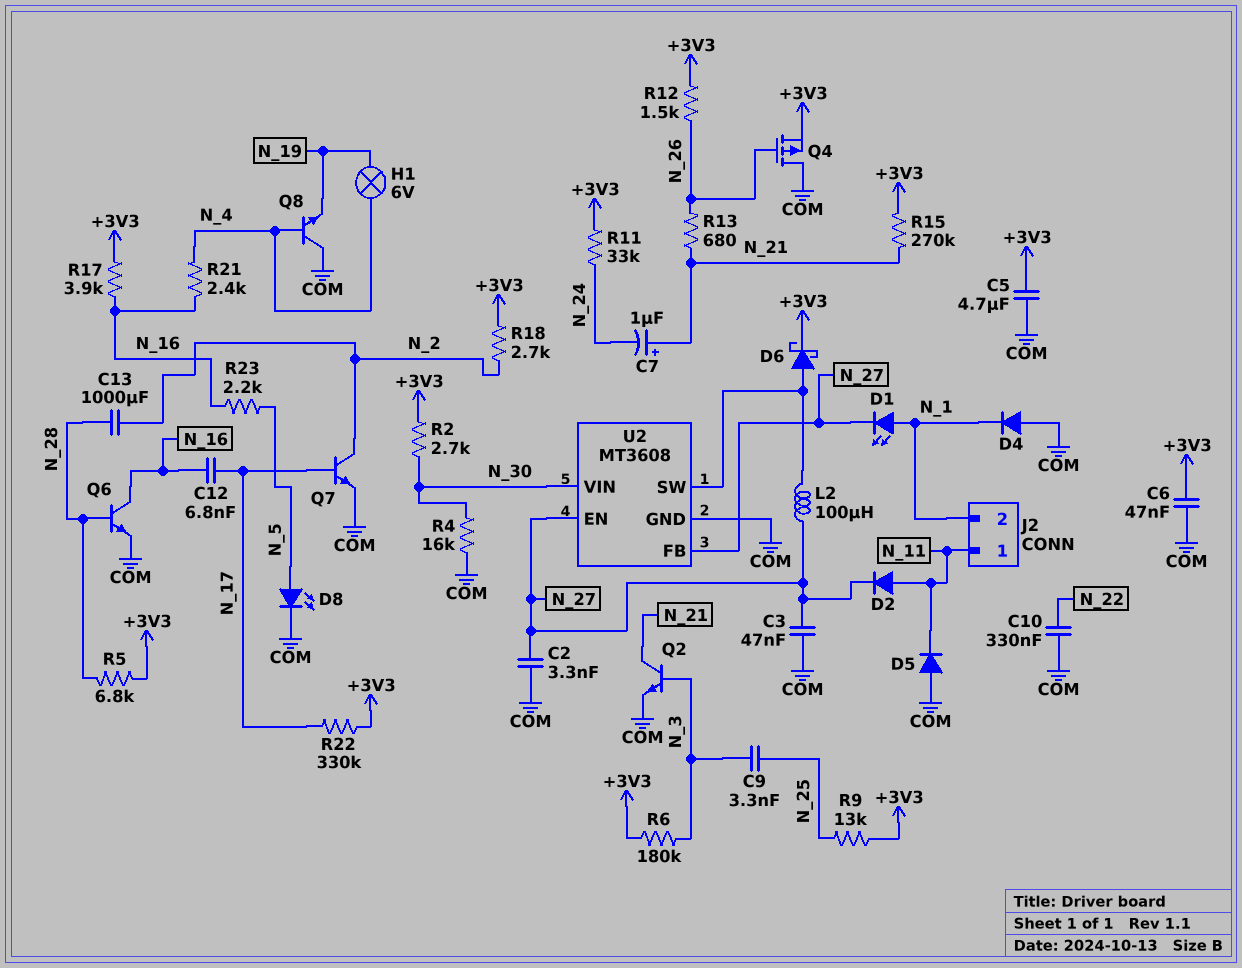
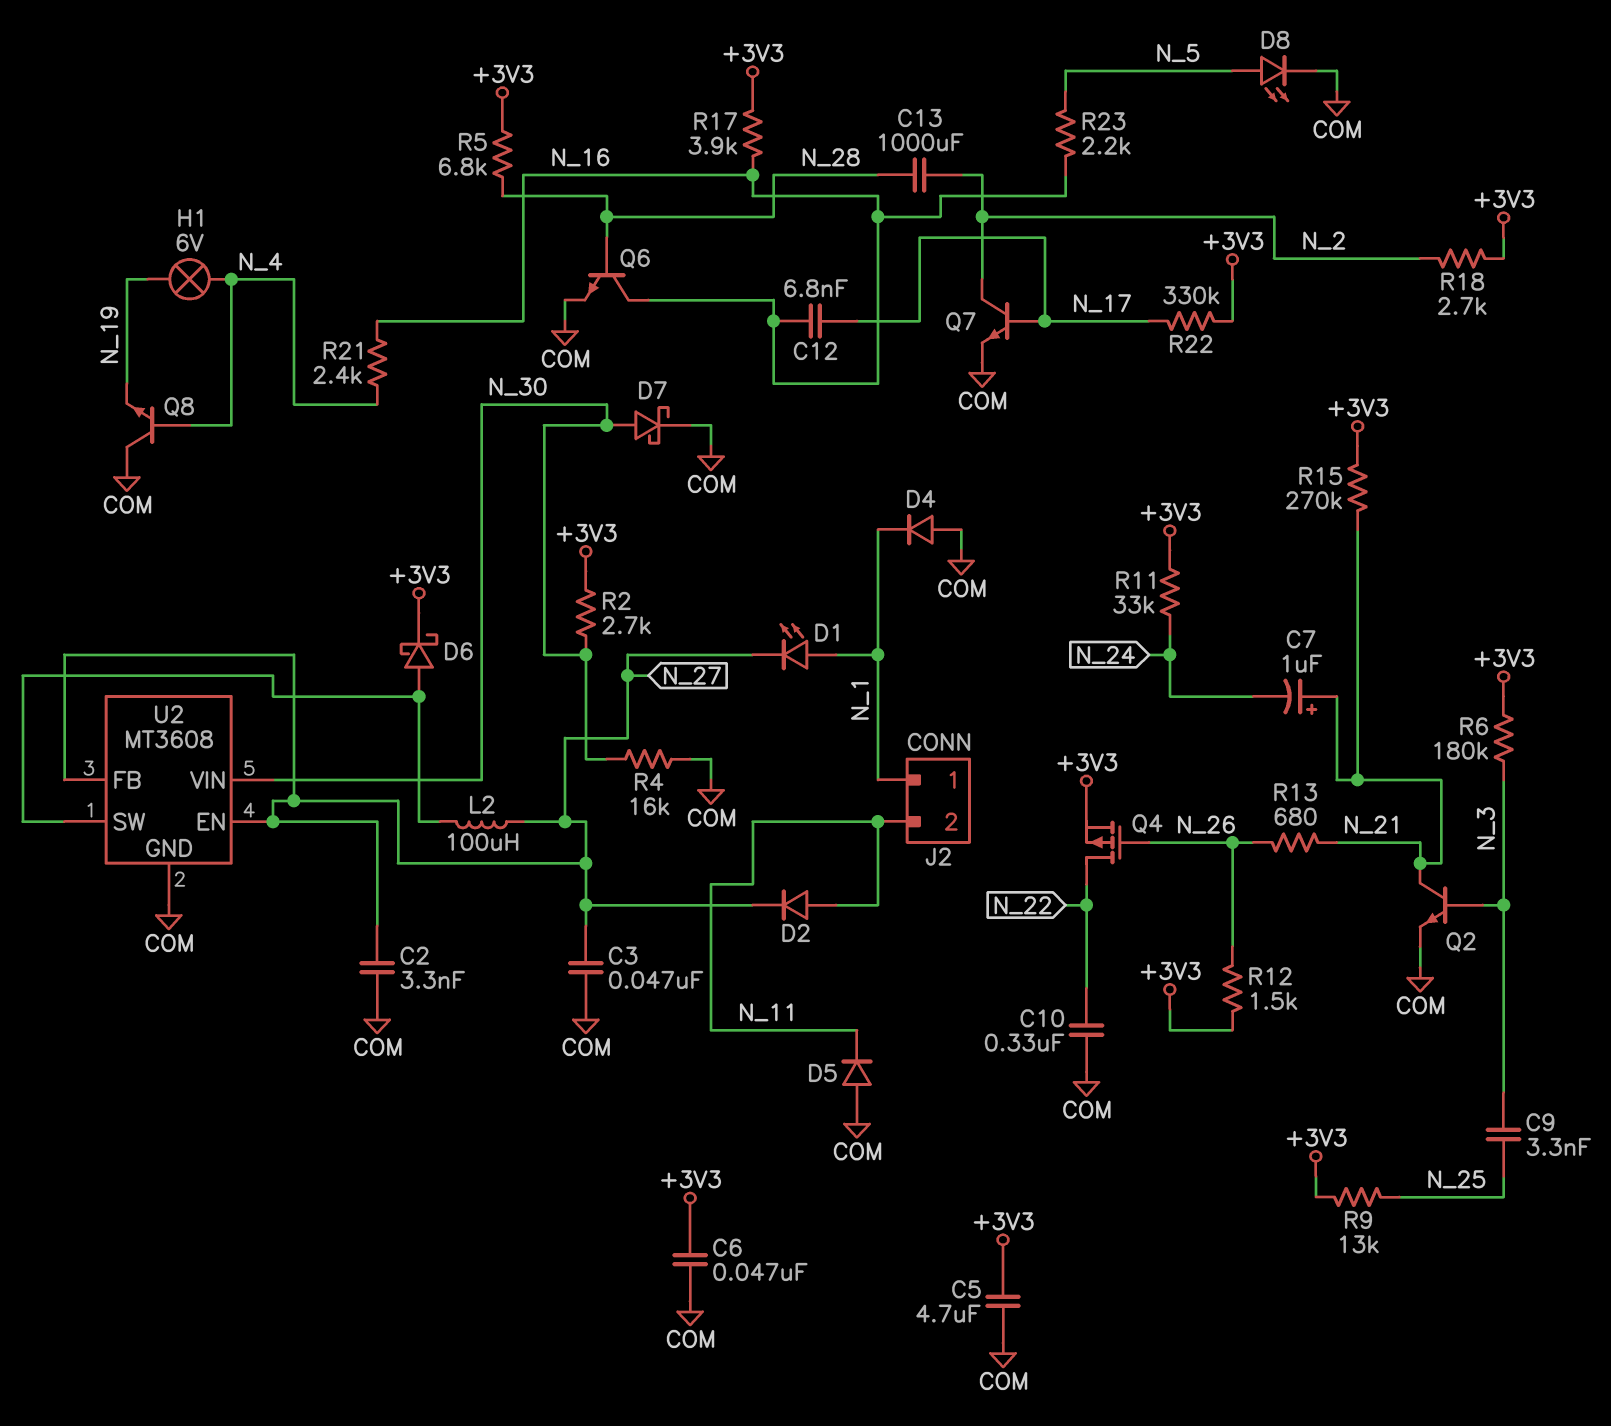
D7: none -> schottky (A N_30, K COM)
J2 pin 1: N_11 -> N_1
J2 pin 2: N_1 -> N_11
Q4: PMOS (G N_26, D COM, S +3V3) -> PMOS (G N_26, D N_22, S +3V3)

